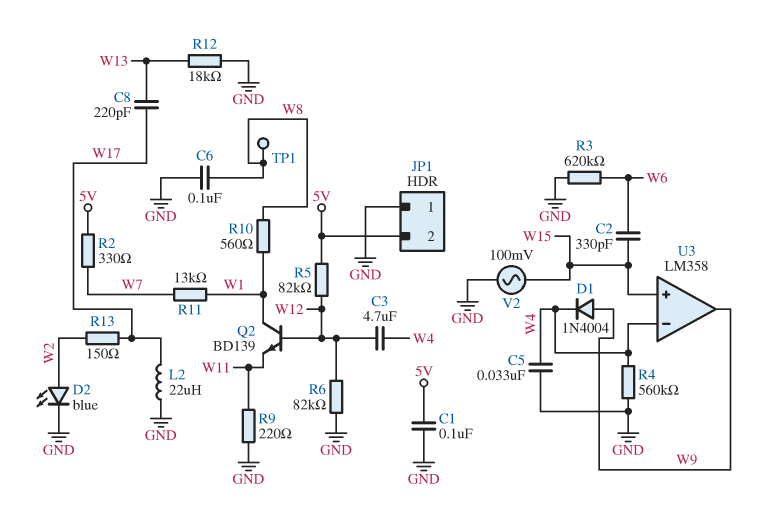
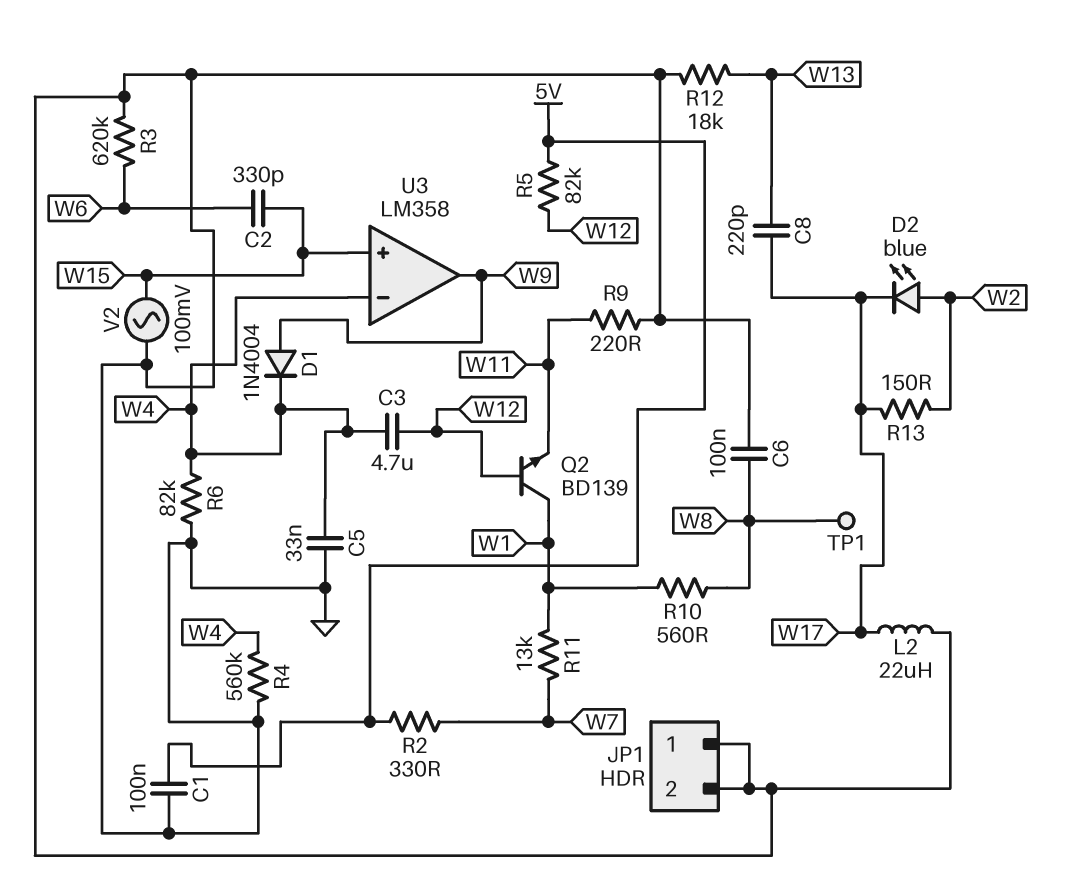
D2: LED blue (A W2, K GND) -> LED blue (A W2, K W17)
JP1 pin 2: 5V -> GND
R6: 82k (GND, W12) -> 82k (GND, W4)

